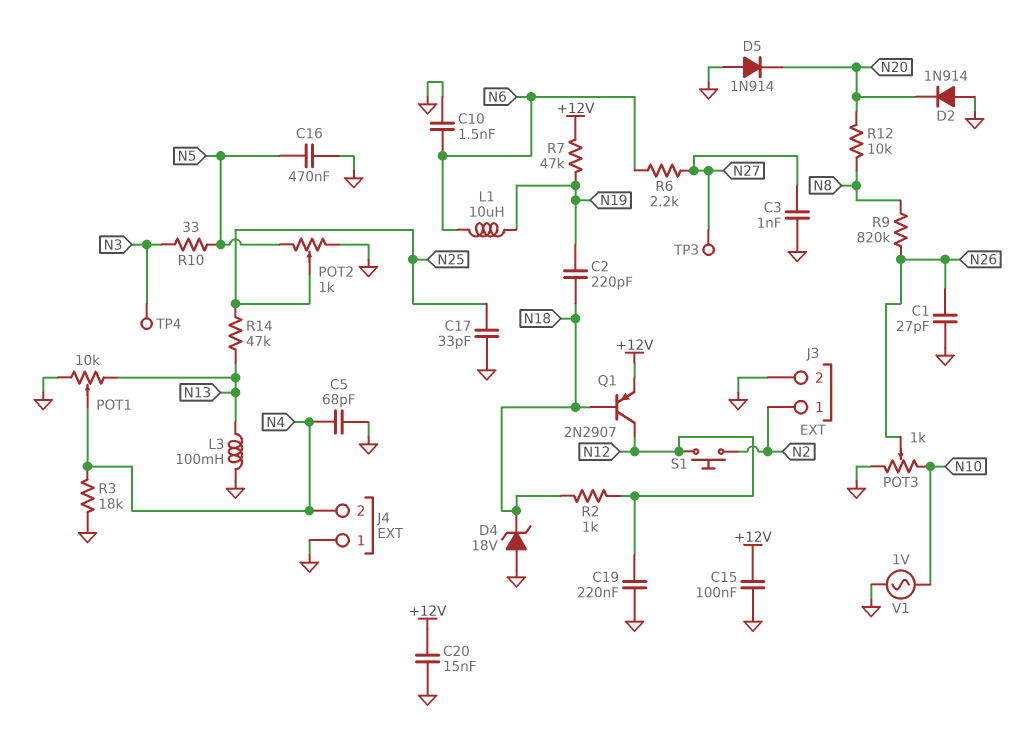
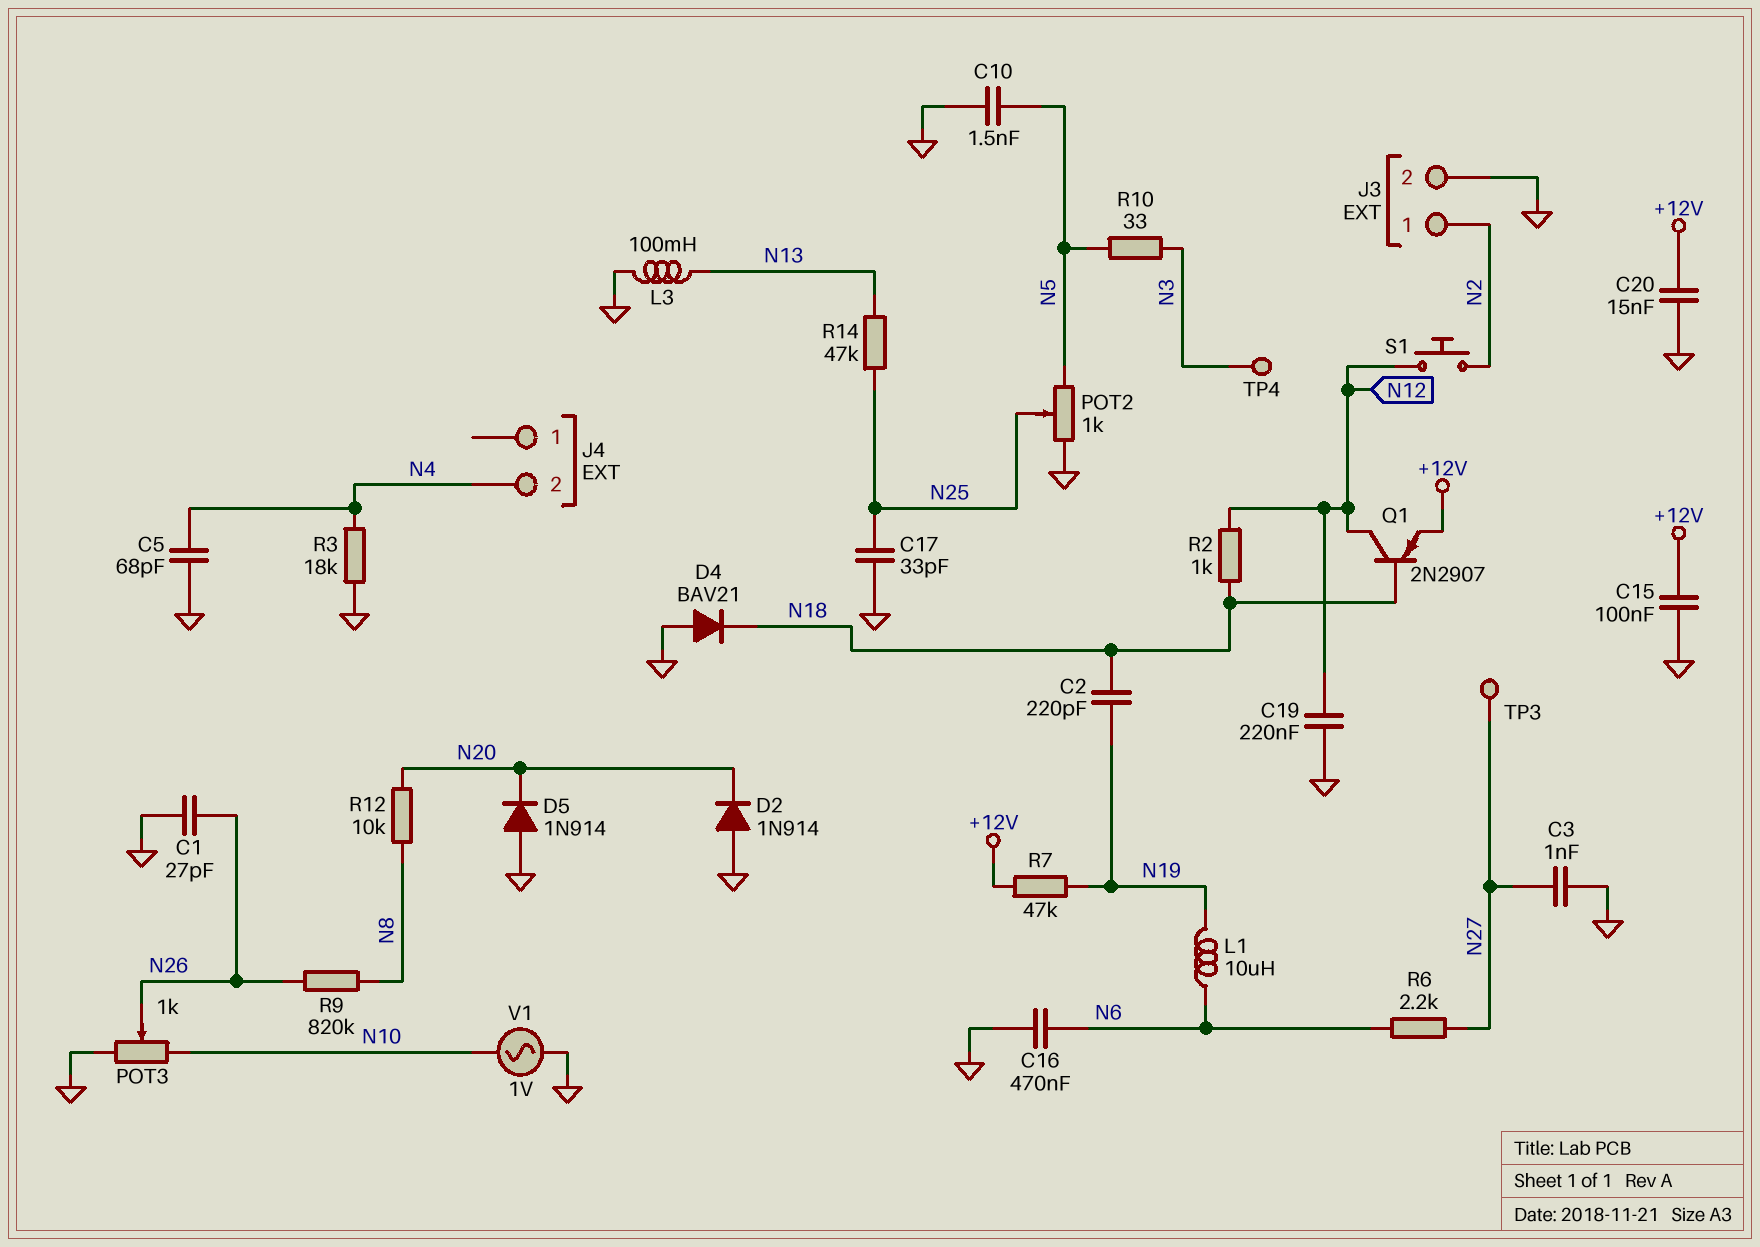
C10: 1.5nF (GND, N6) -> 1.5nF (GND, N5)
C16: 470nF (GND, N5) -> 470nF (GND, N6)
D4: zener 18V (A GND, K N18) -> diode BAV21 (A GND, K N18)
J4 pin 1: GND -> none
POT1: 10k (GND, N13, wiper N4) -> none

